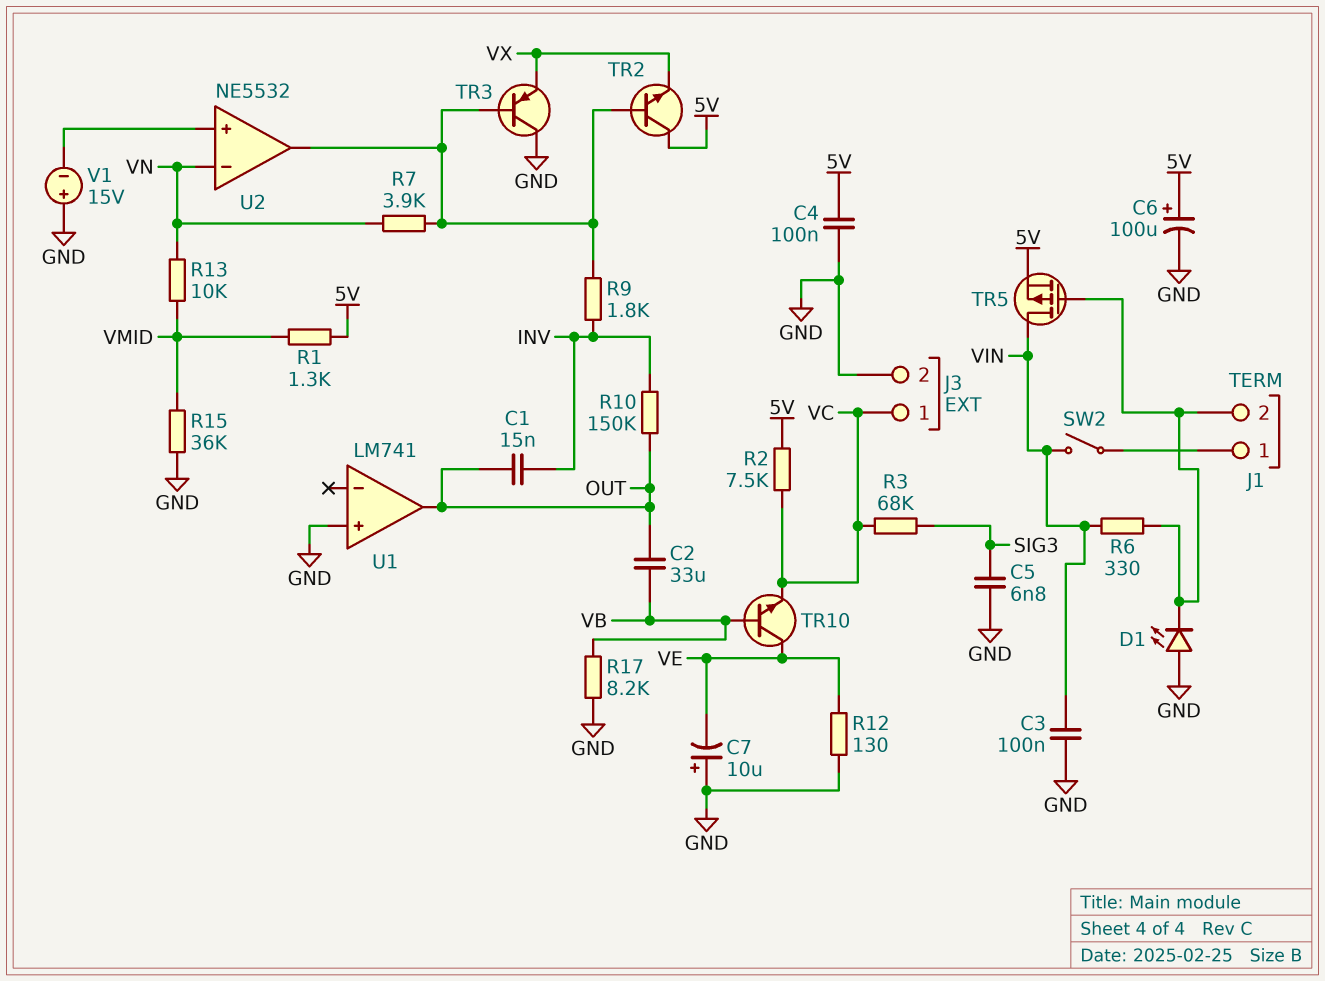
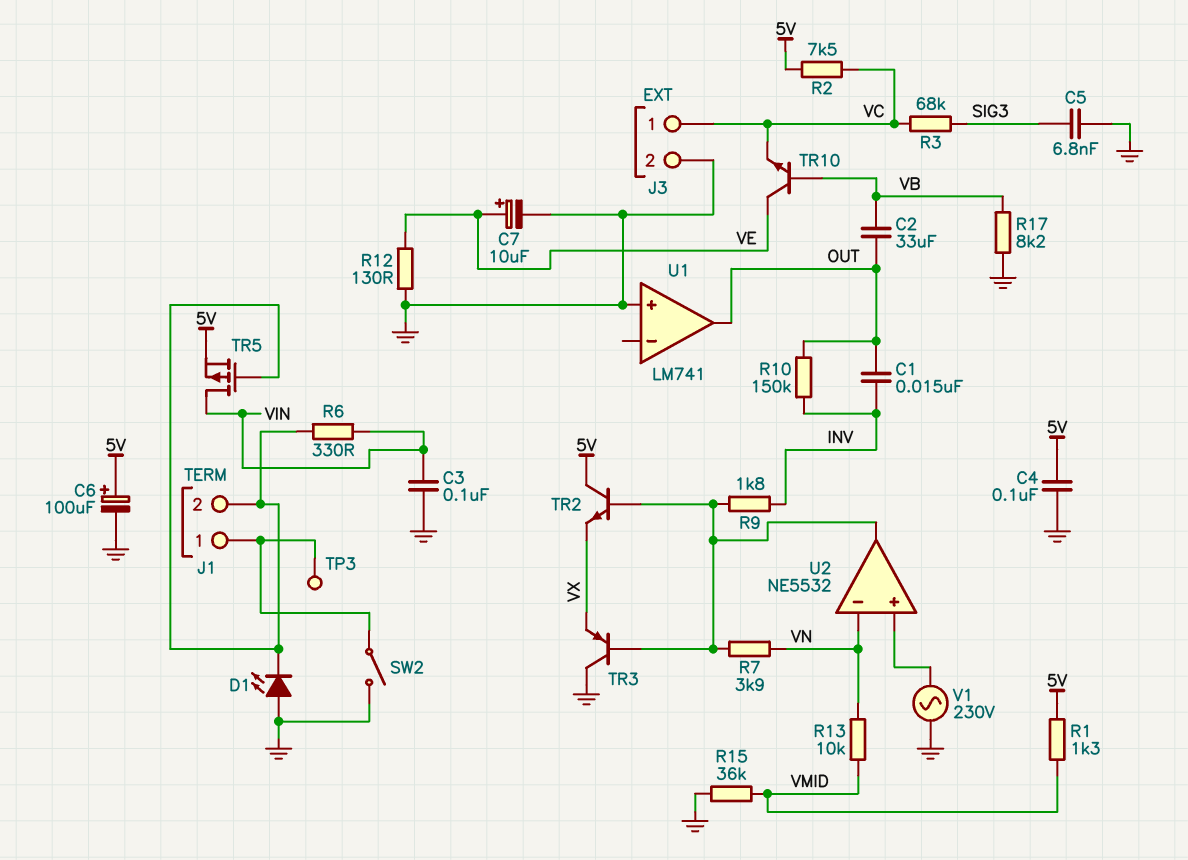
C7: 10uF (plus GND, minus VE) -> 10uF (plus VE, minus GND)
SW2: switch (J1/1, VIN) -> switch (GND, J1/1)
TP3: none -> test point (J1/1)
V1: 15V (plus GND, minus U2/in+) -> AC 230V (GND, U2/in+)

